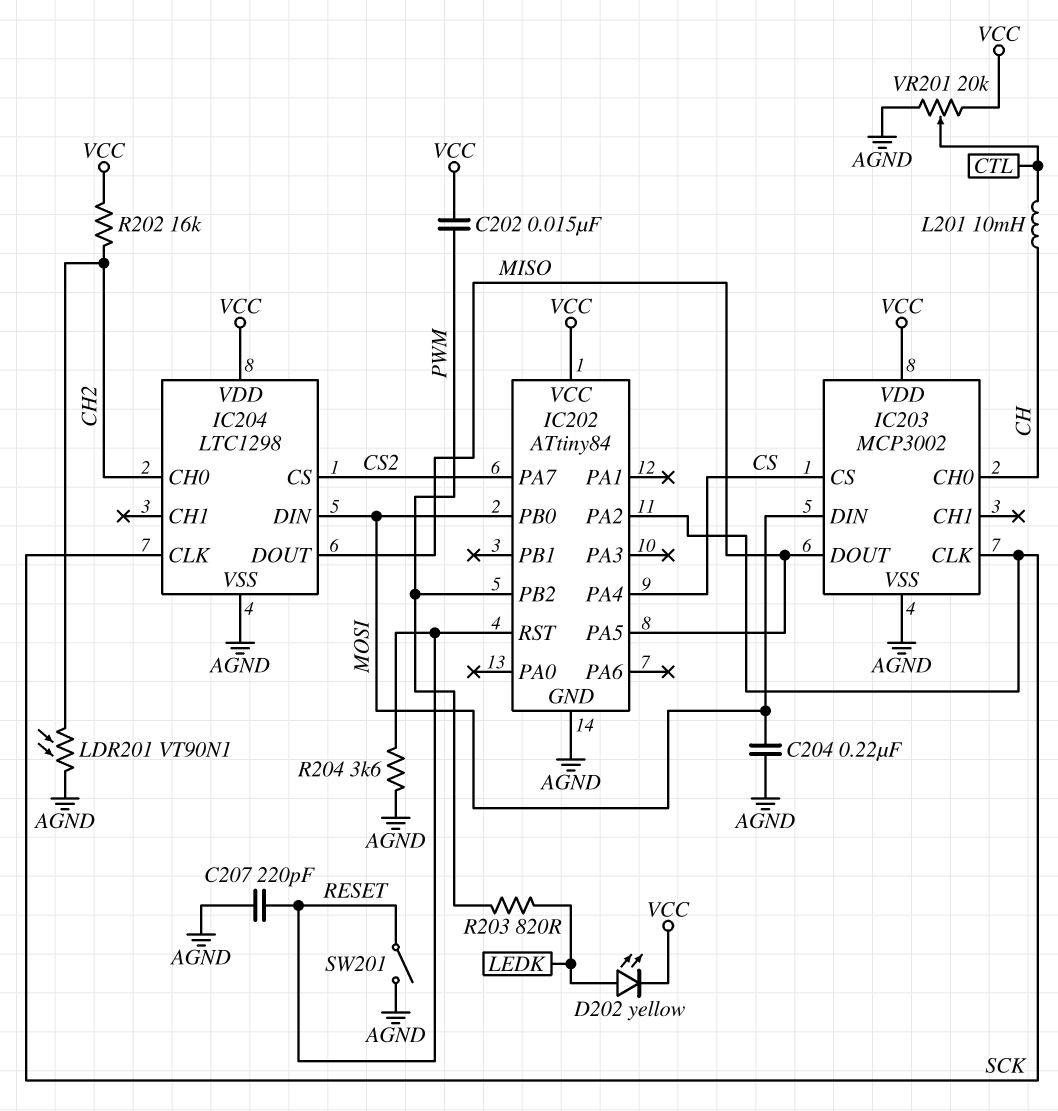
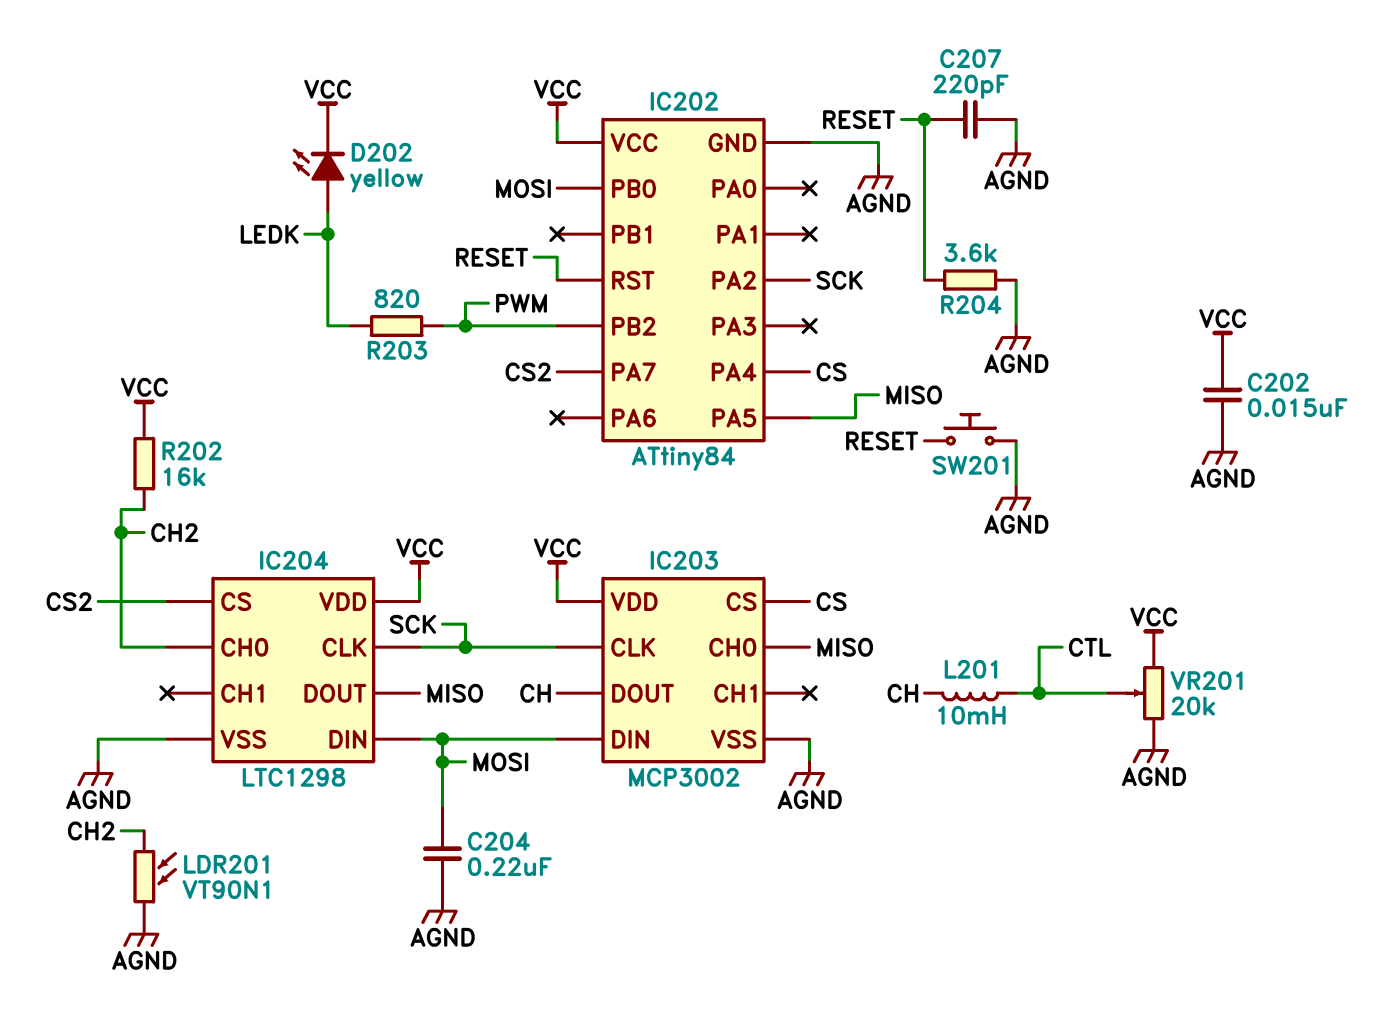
C202: 15nF (PWM, VCC) -> 15nF (AGND, VCC)
IC203 pin CH0: CH -> MISO
IC203 pin DOUT: MISO -> CH
SW201: switch (AGND, RESET) -> button (AGND, RESET)

